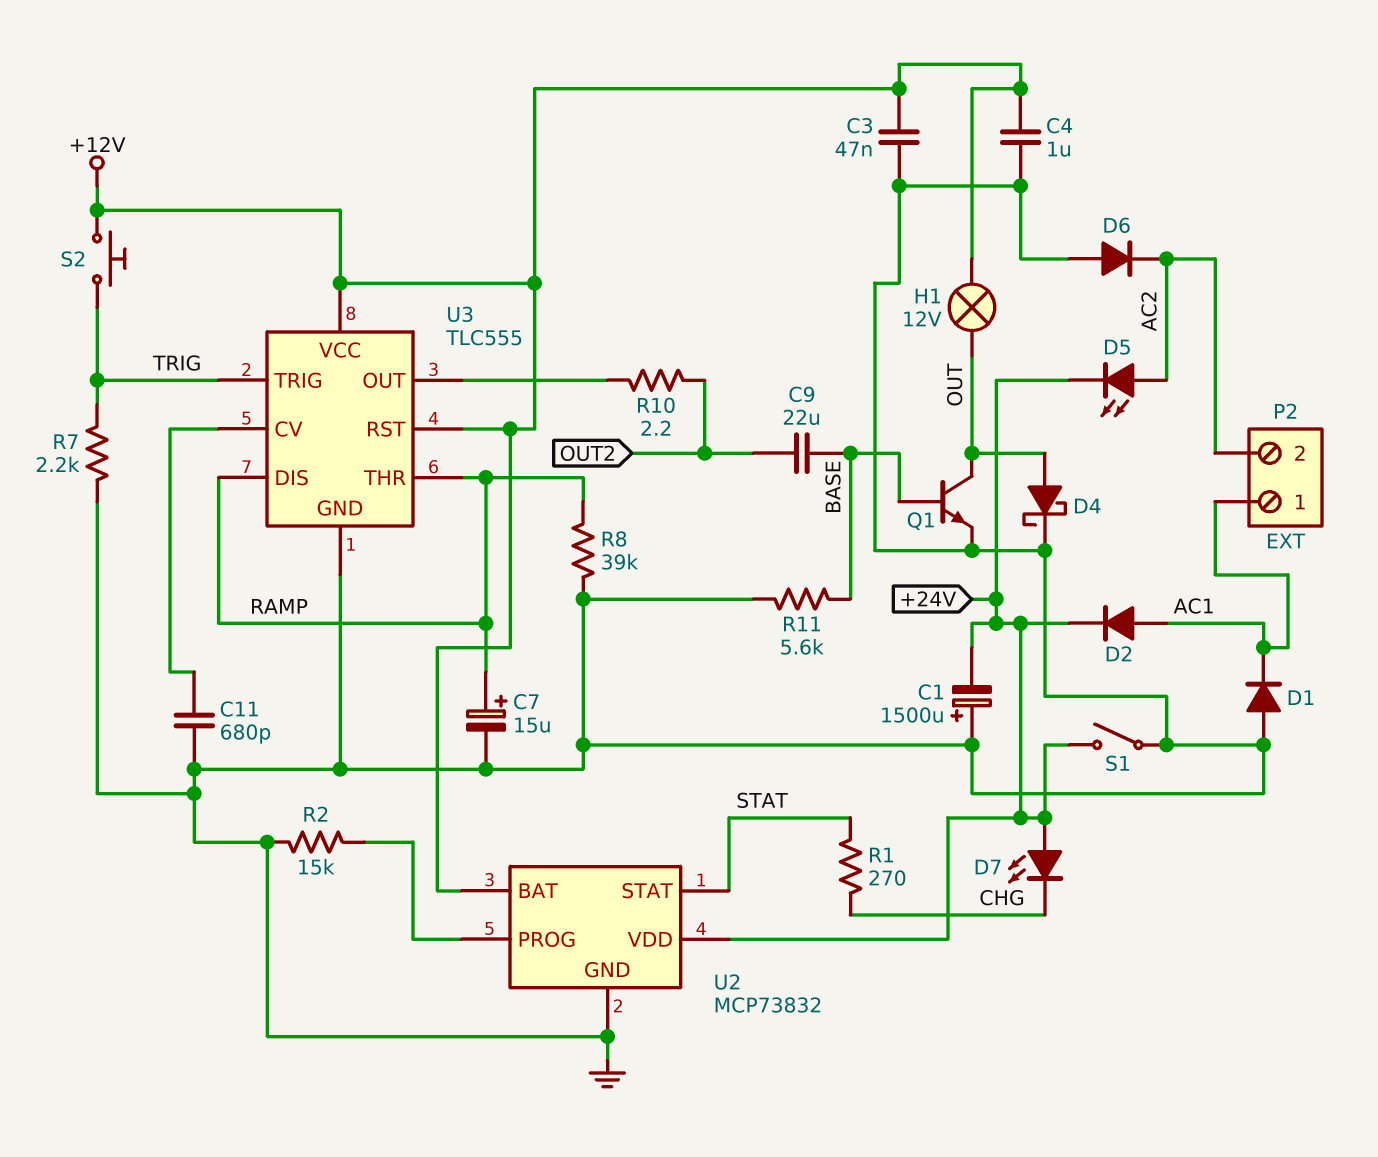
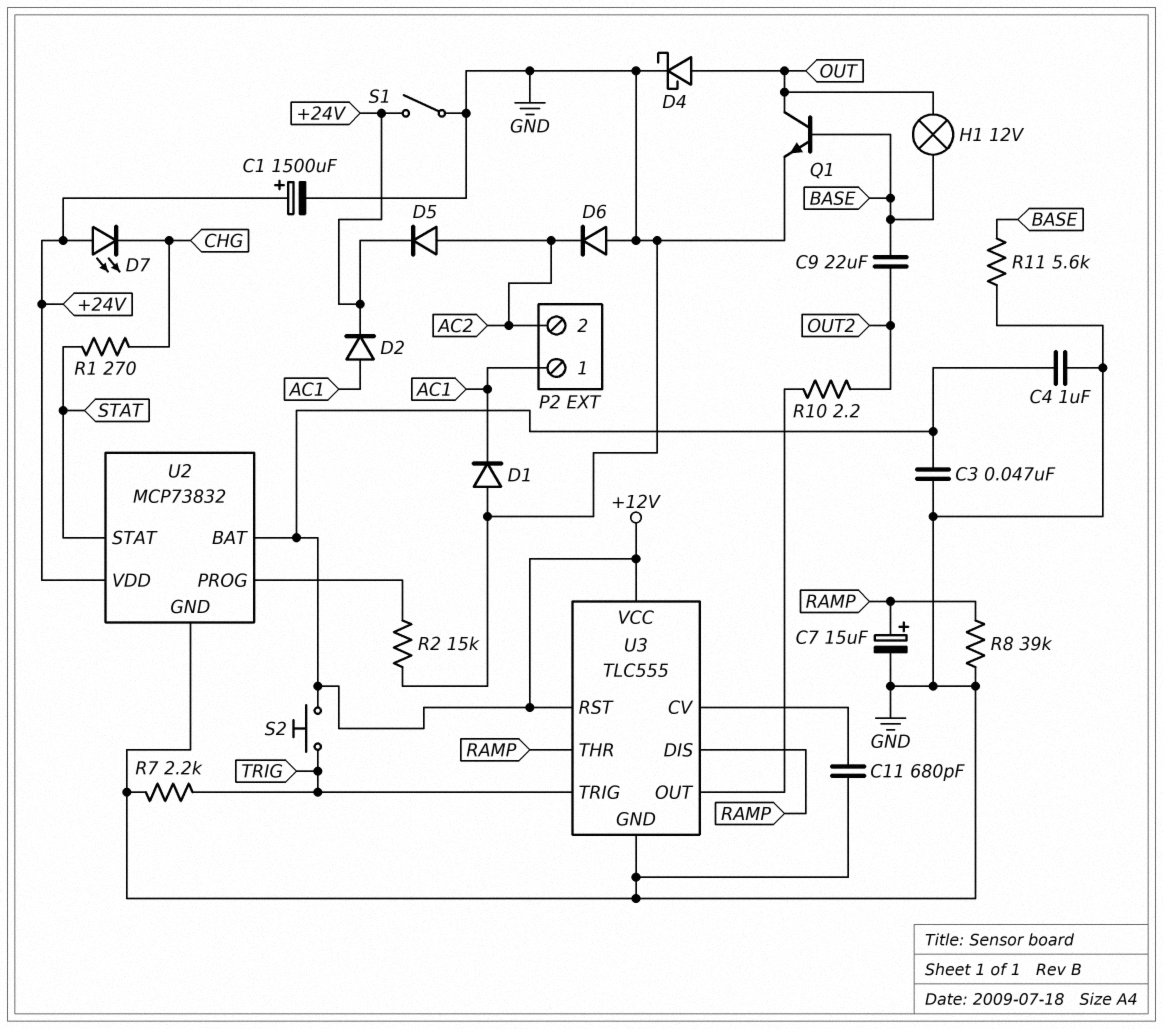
C1: 1500uF (plus GND, minus +24V) -> 1500uF (plus +24V, minus GND)
D5: LED (A AC2, K +24V) -> diode (A AC2, K +24V)
H1: lamp 12V (+12V, OUT) -> lamp 12V (BASE, OUT)

